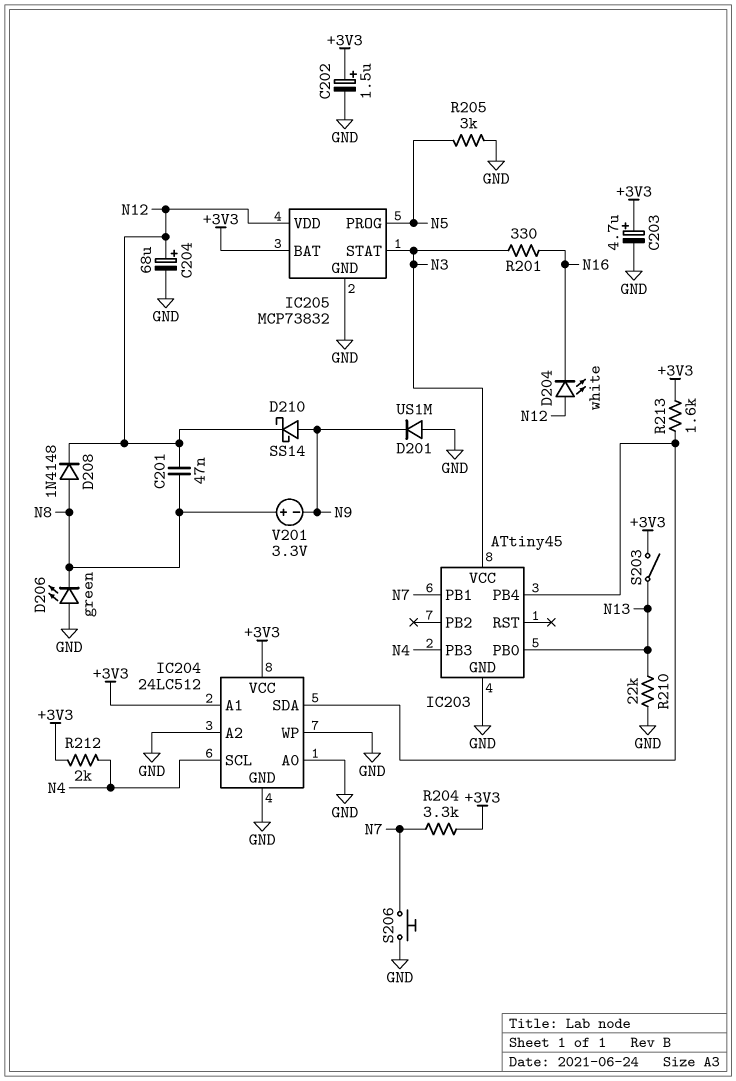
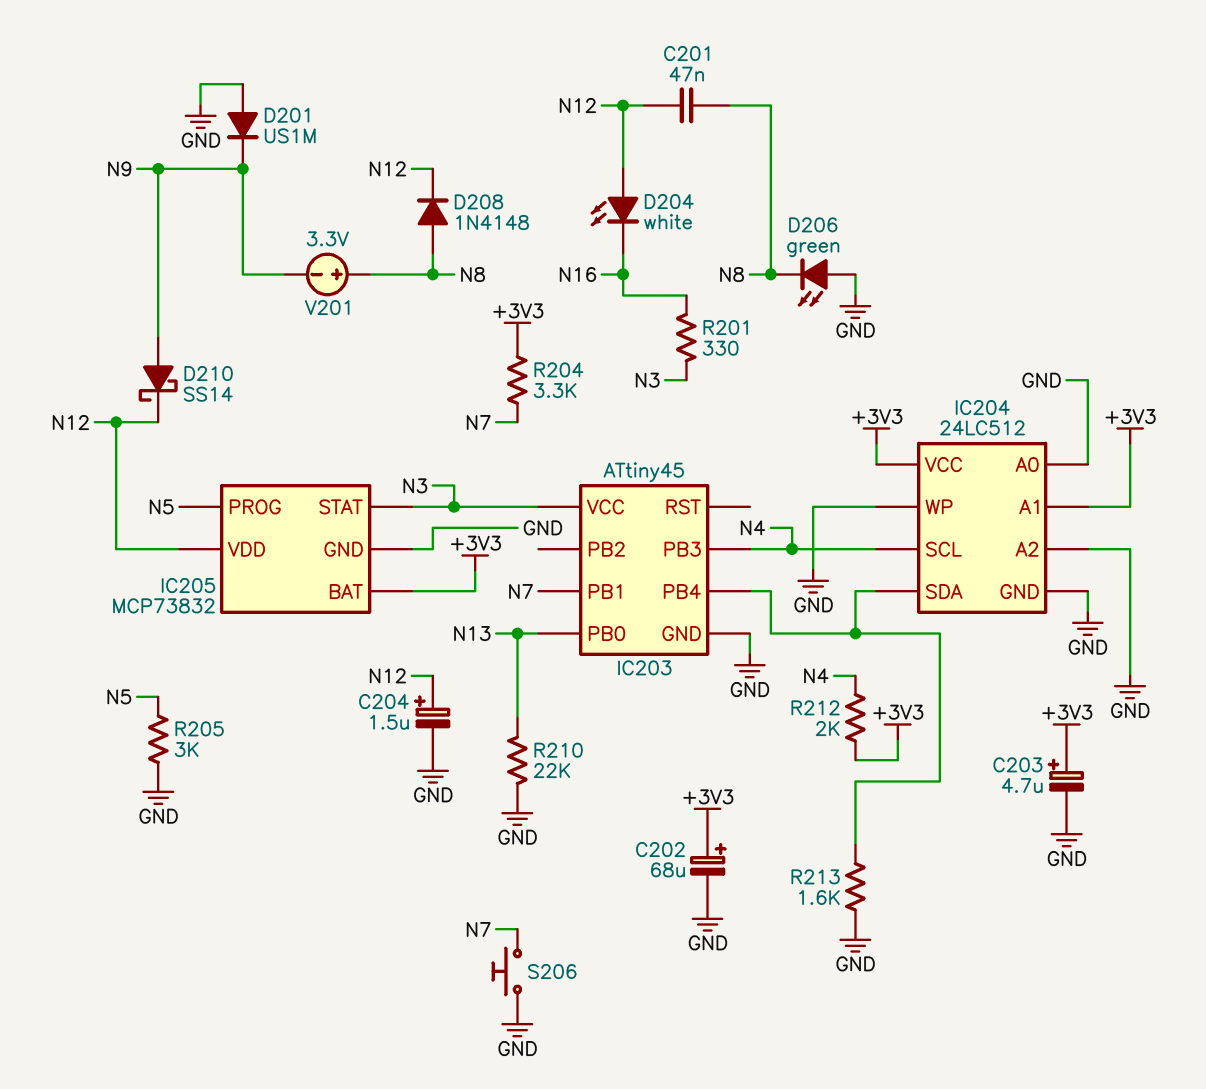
C202: 1.5uF (plus +3V3, minus GND) -> 68uF (plus +3V3, minus GND)
C204: 68uF (plus N12, minus GND) -> 1.5uF (plus N12, minus GND)
R213: 1.6k (+3V3, IC203/PB4) -> 1.6k (GND, IC203/PB4)
S203: switch (+3V3, N13) -> none

